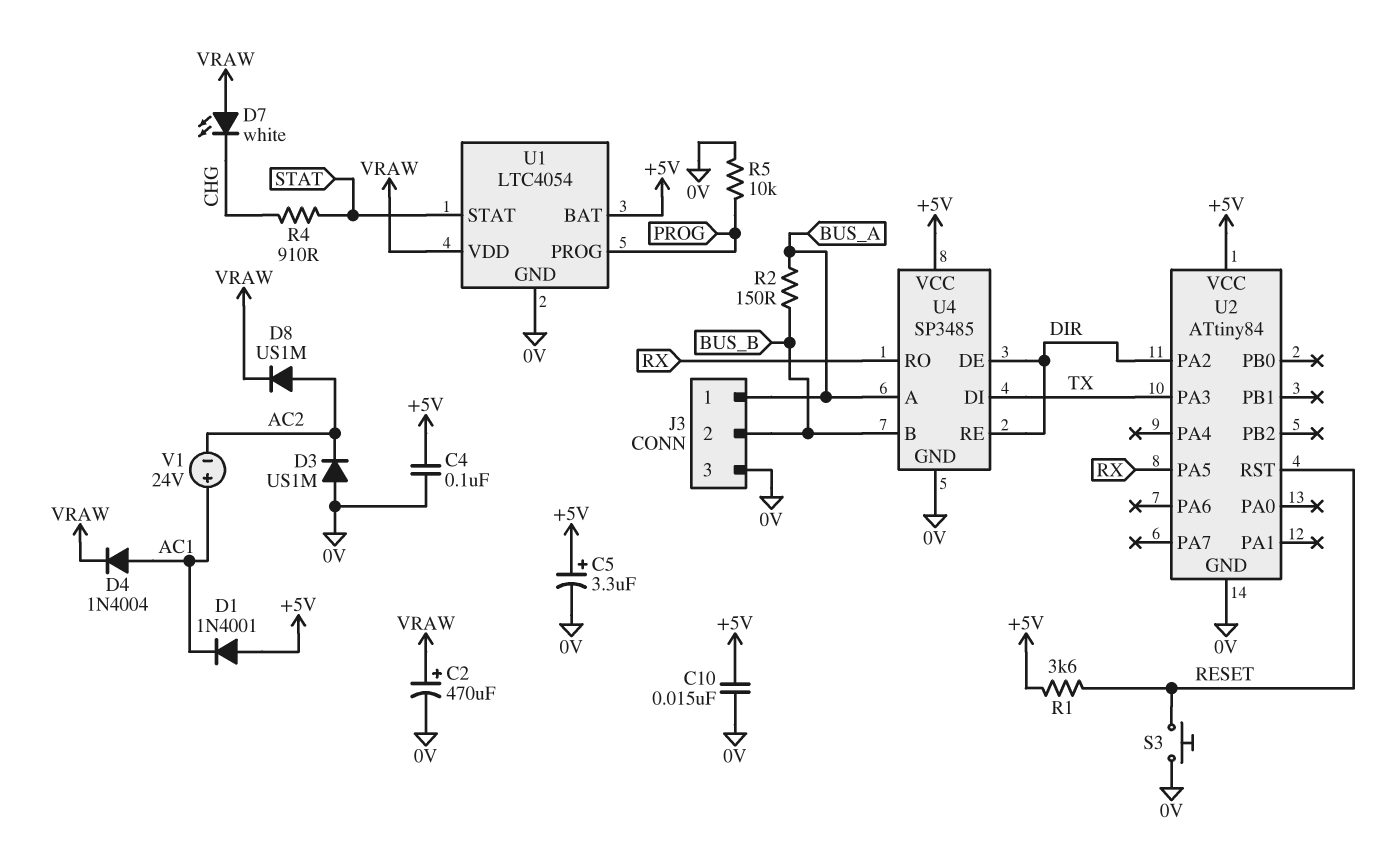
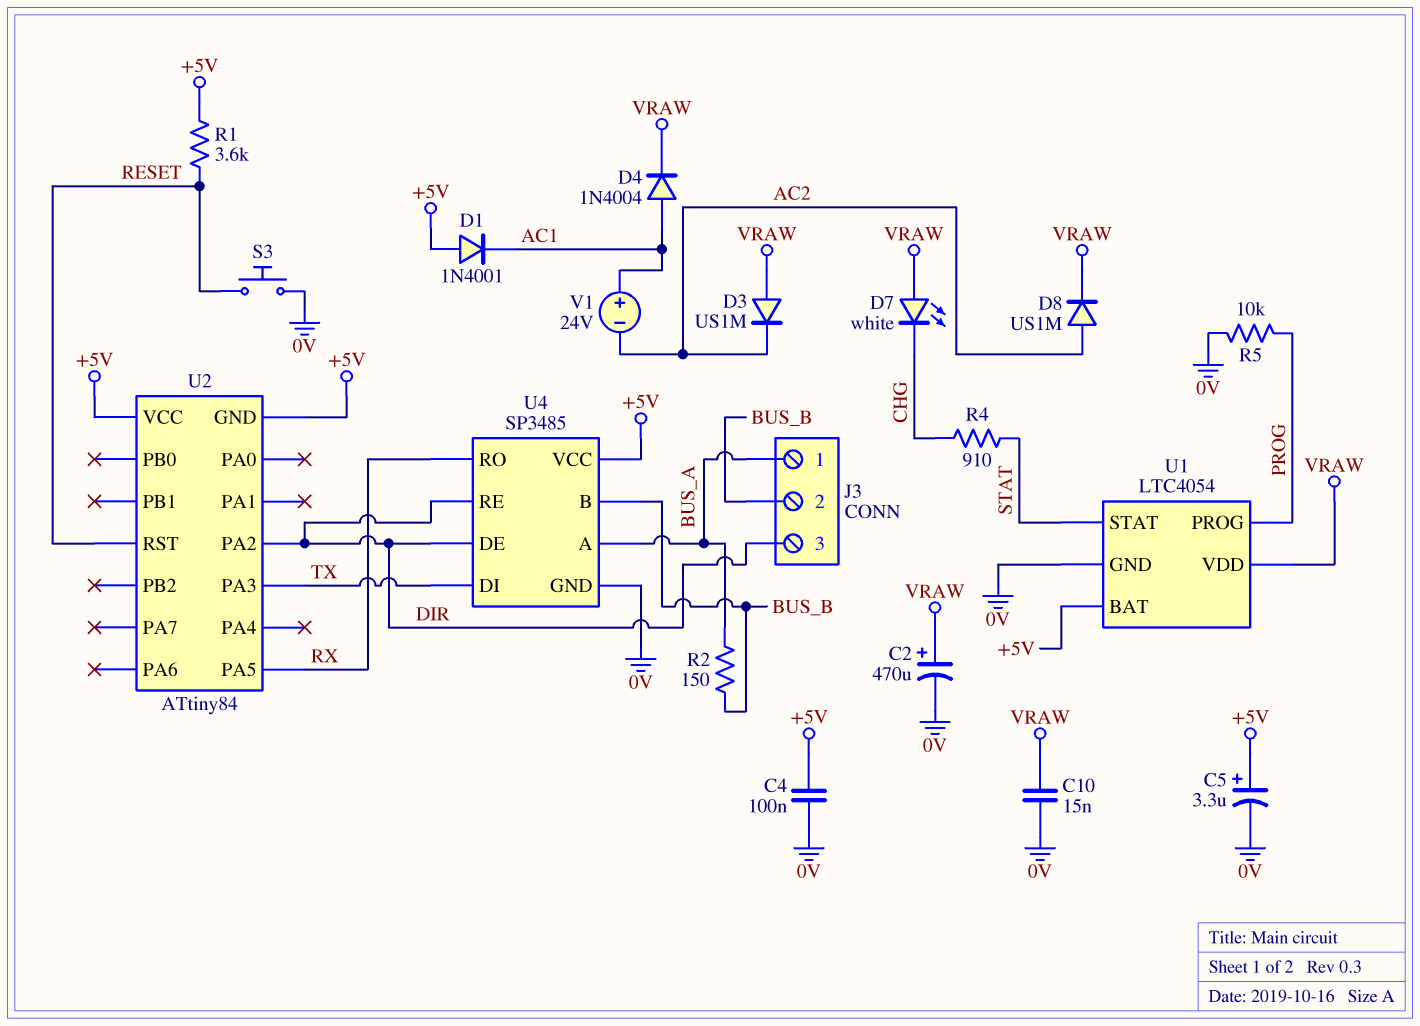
C10: 15nF (+5V, 0V) -> 15nF (0V, VRAW)
D3: diode US1M (A 0V, K AC2) -> diode US1M (A VRAW, K AC2)
J3 pin 3: 0V -> DIR
U2 pin GND: 0V -> +5V

